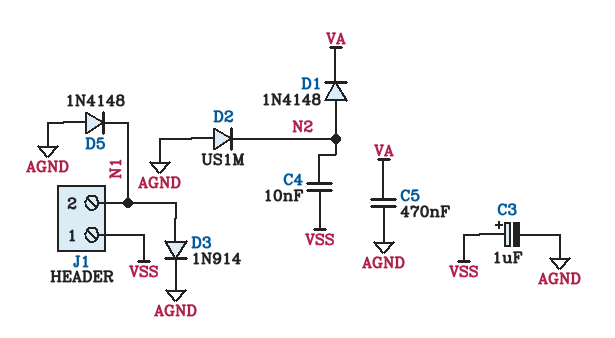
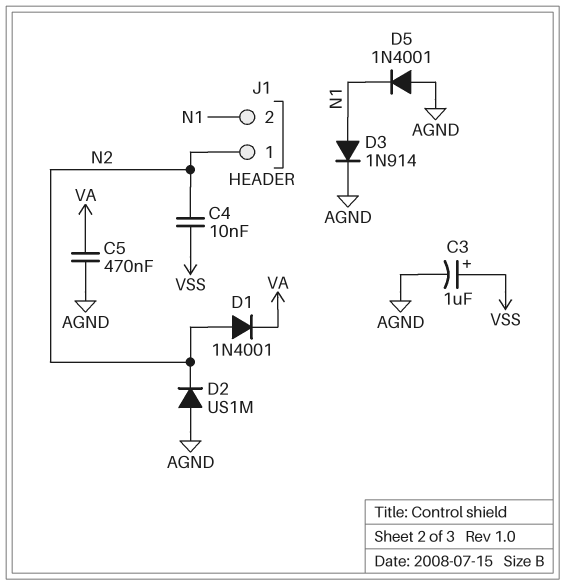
D1: diode 1N4148 (A N2, K VA) -> diode 1N4001 (A N2, K VA)
D5: diode 1N4148 (A AGND, K N1) -> diode 1N4001 (A AGND, K N1)
J1 pin 1: VSS -> N2

